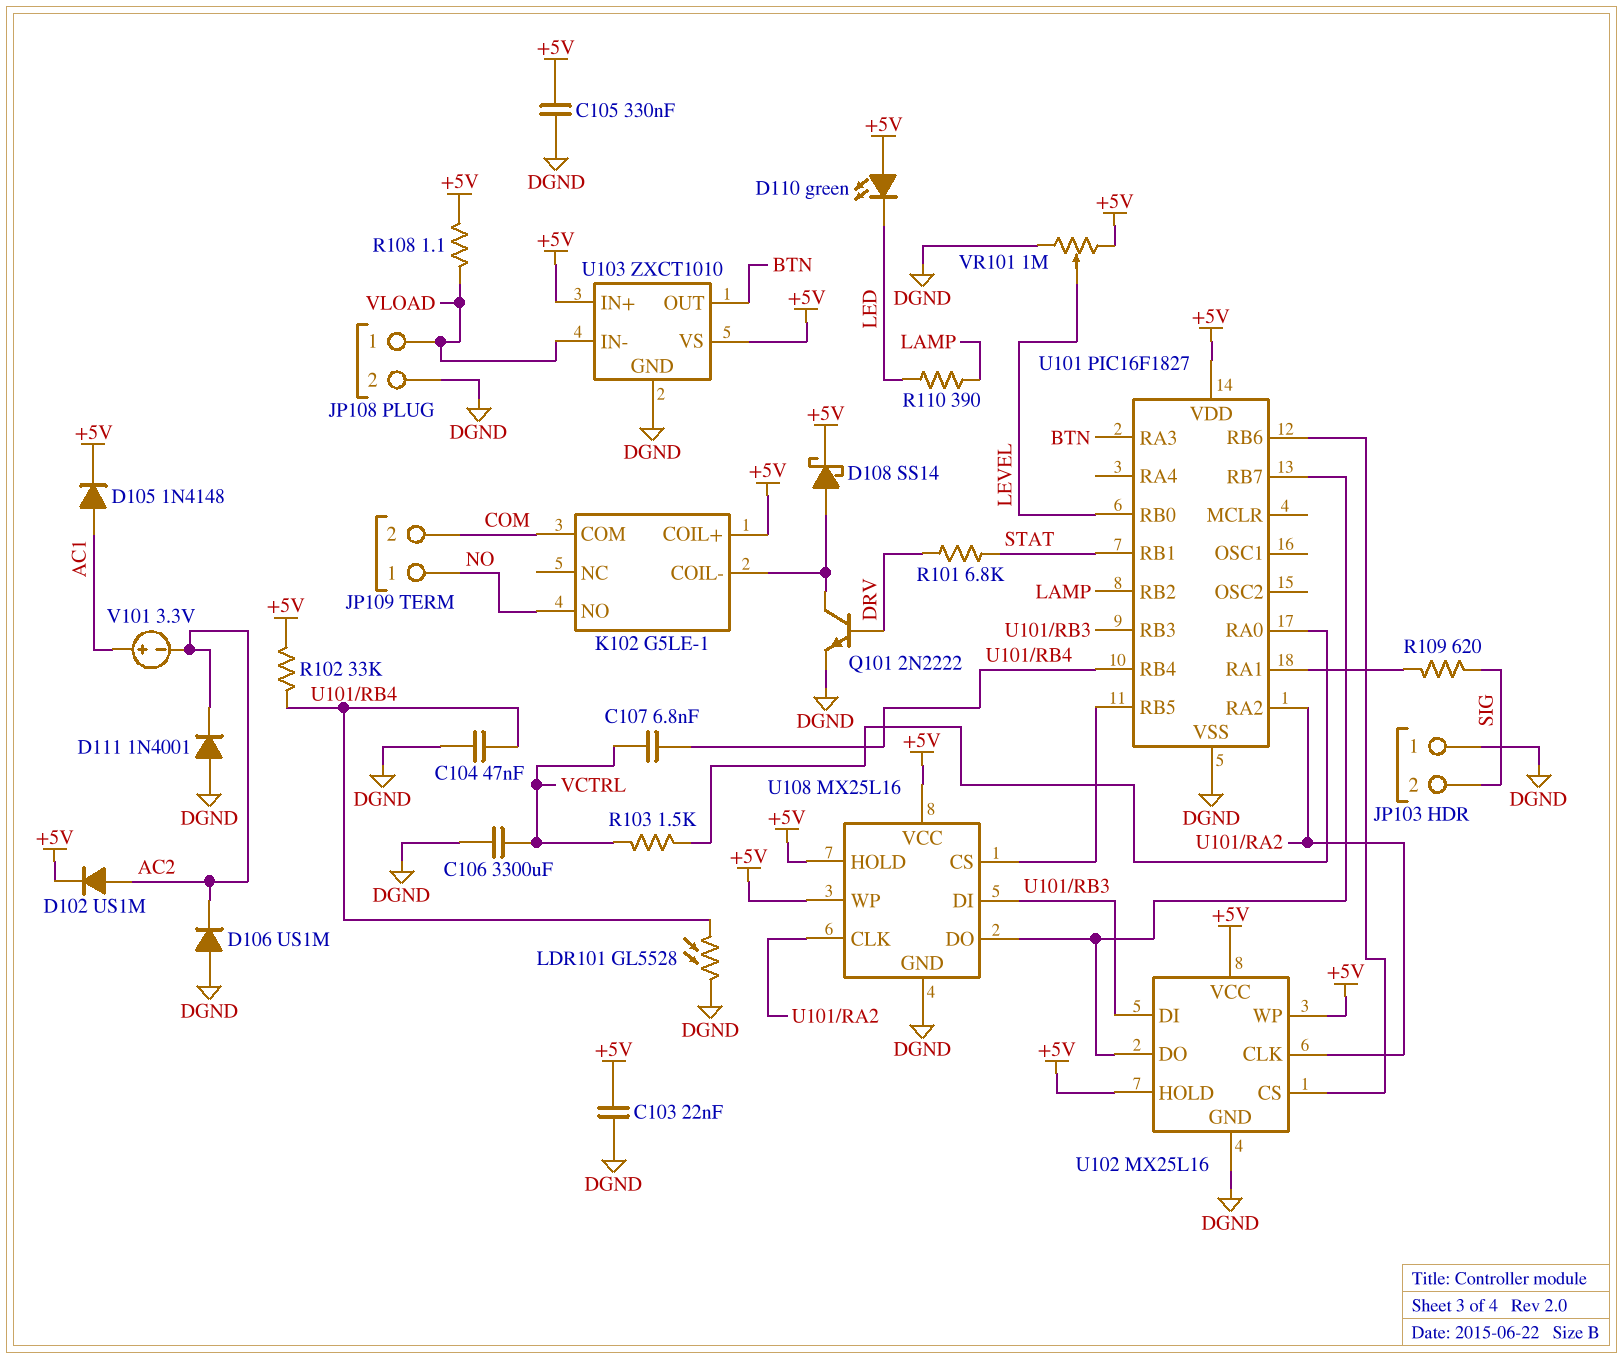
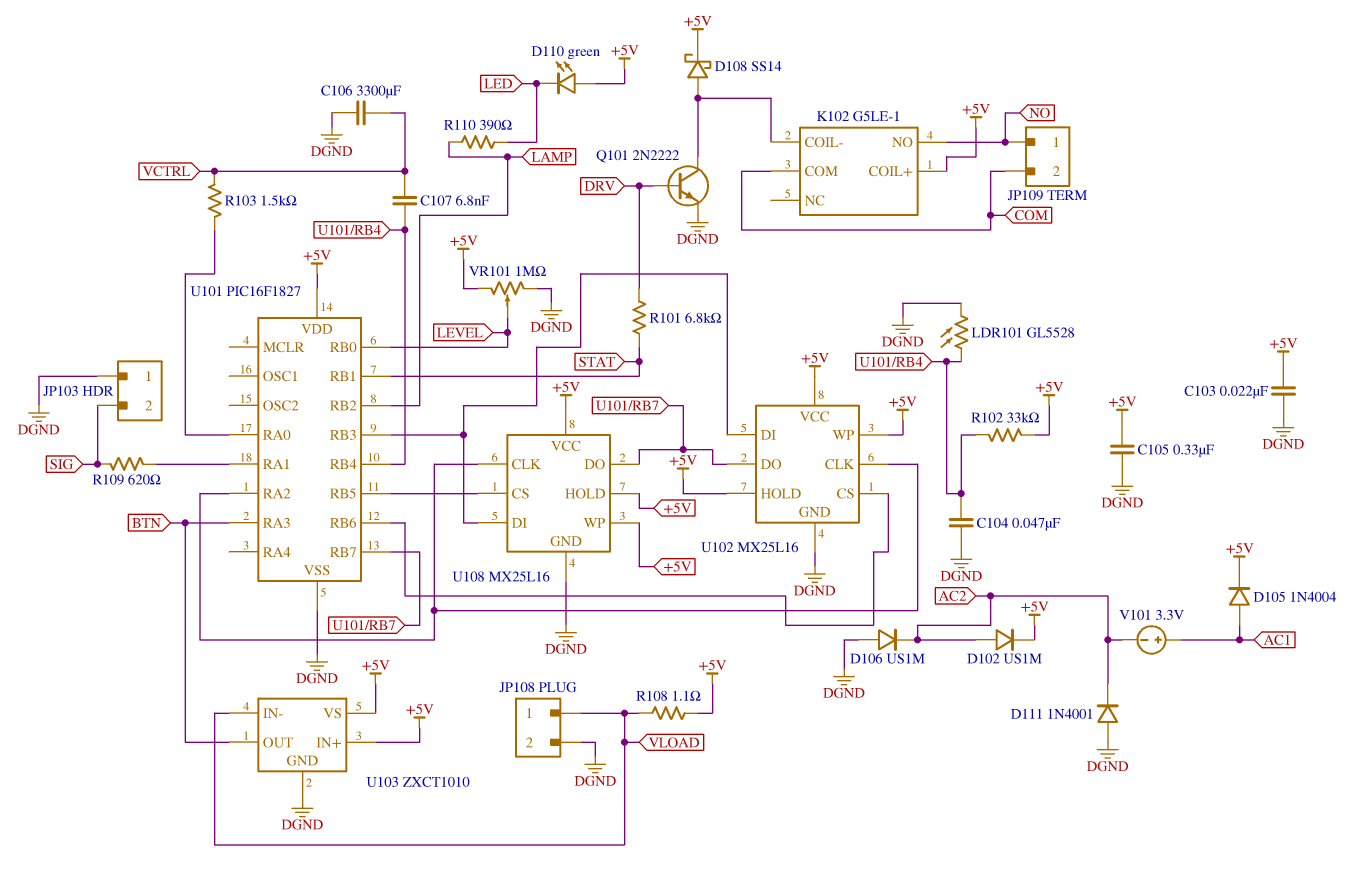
D105: diode 1N4148 (A AC1, K +5V) -> diode 1N4004 (A AC1, K +5V)

